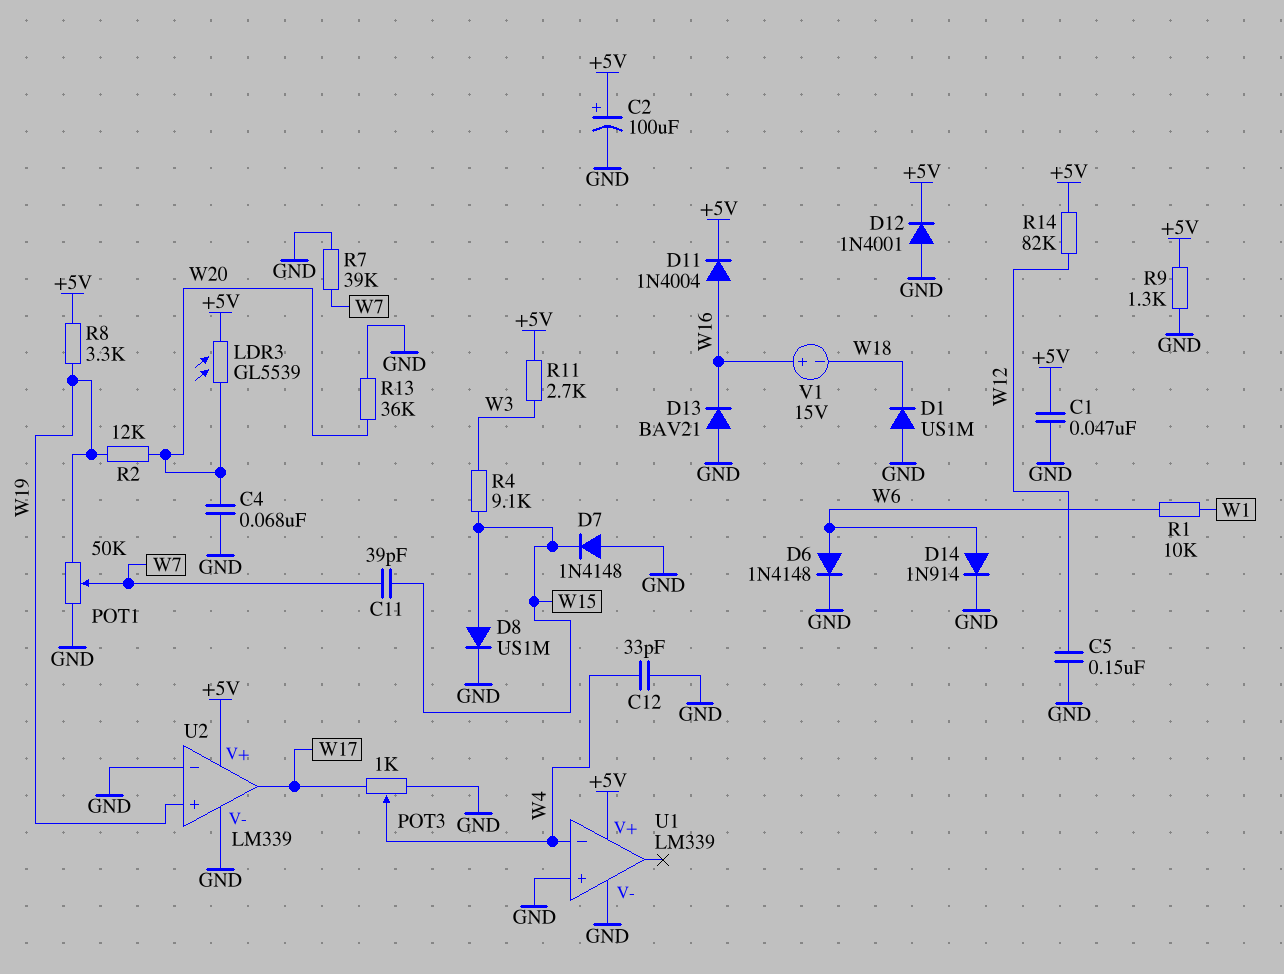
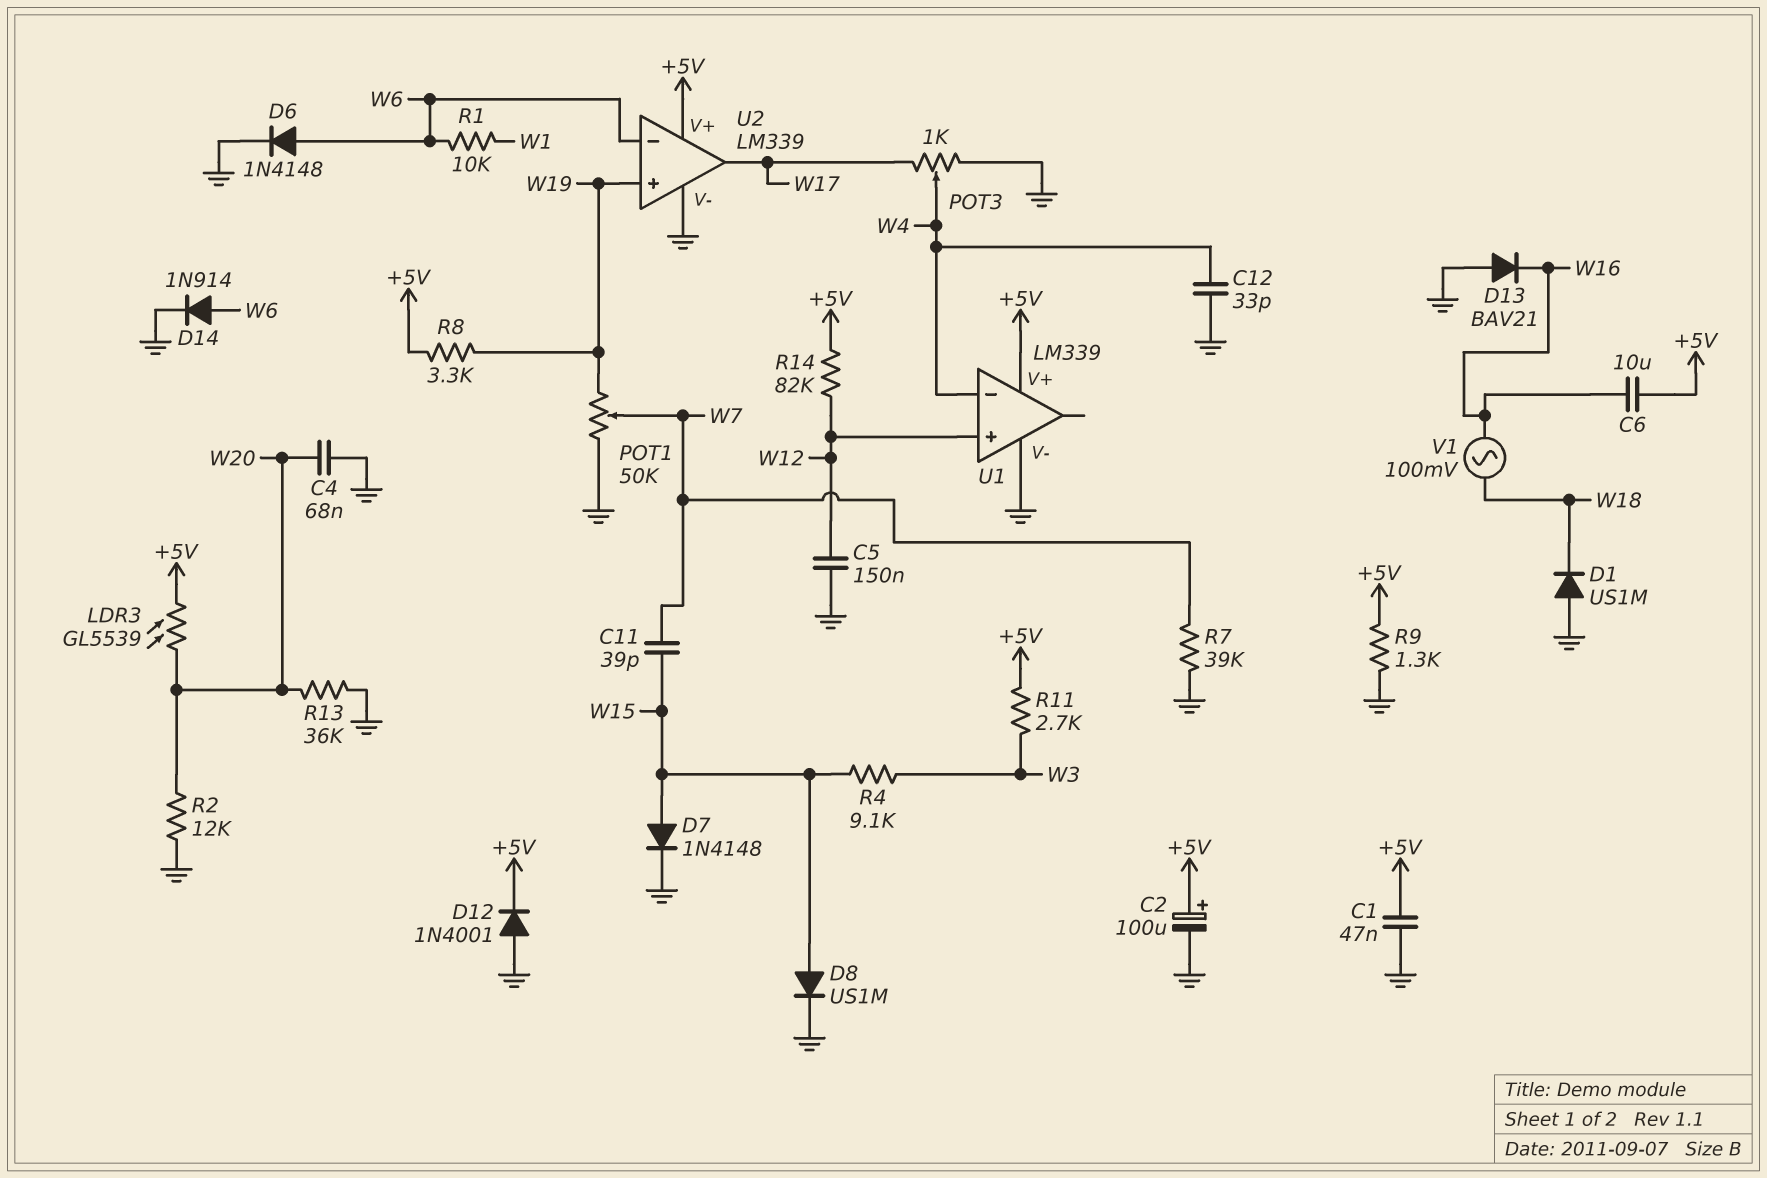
C6: none -> 10uF (+5V, W16)
D7: diode 1N4148 (A GND, K W15) -> diode 1N4148 (A W15, K GND)
D11: diode 1N4004 (A W16, K +5V) -> none
R2: 12k (W19, W20) -> 12k (GND, W20)
U1 pin in+: GND -> W12
U2 pin in-: GND -> W6
V1: 15V (plus W16, minus W18) -> AC 100mV (W16, W18)

